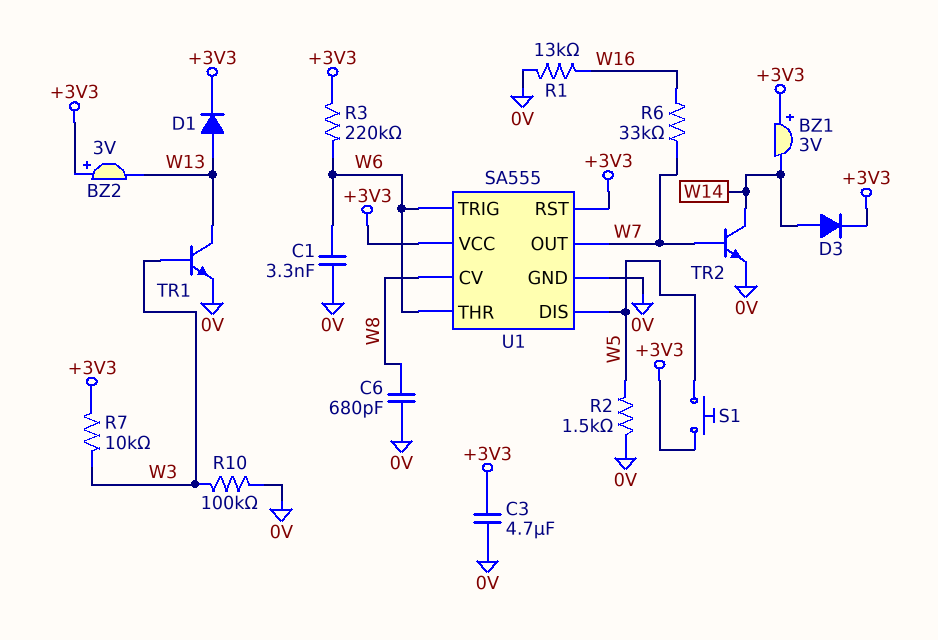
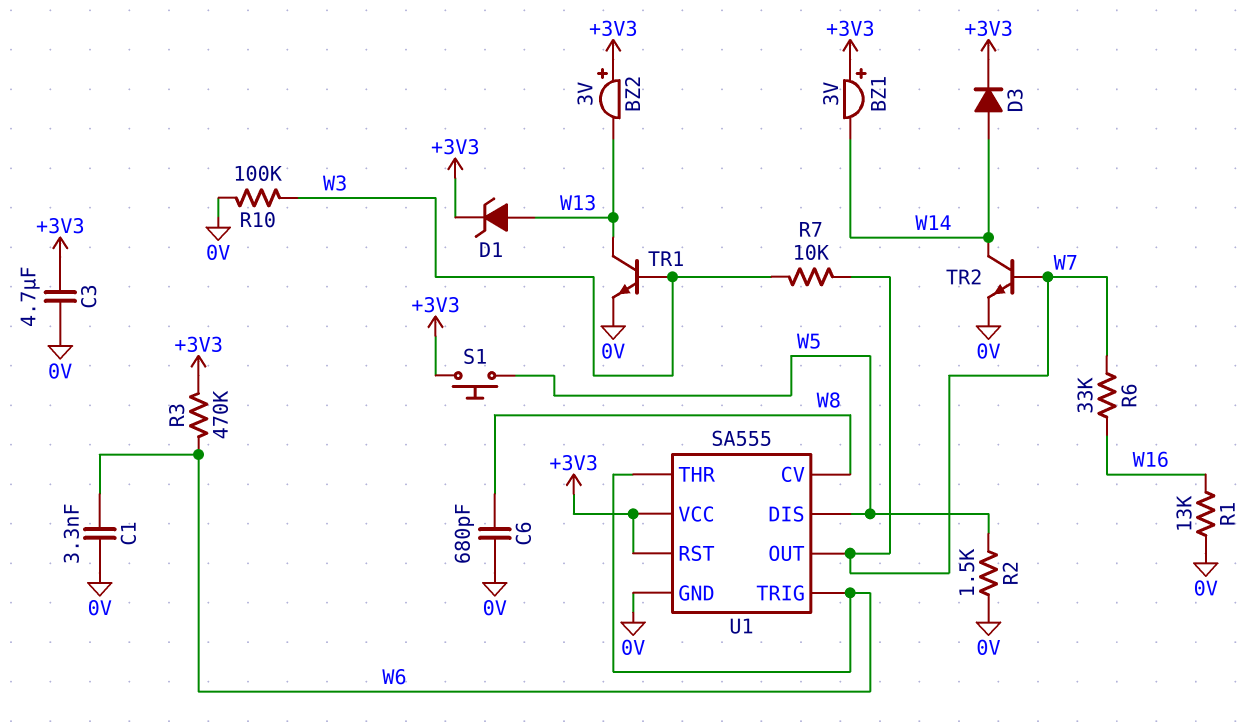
D1: diode (A W13, K +3V3) -> zener (A W13, K +3V3)
R3: 220k (+3V3, W6) -> 470k (+3V3, W6)
R7: 10k (+3V3, W3) -> 10k (W3, W7)

